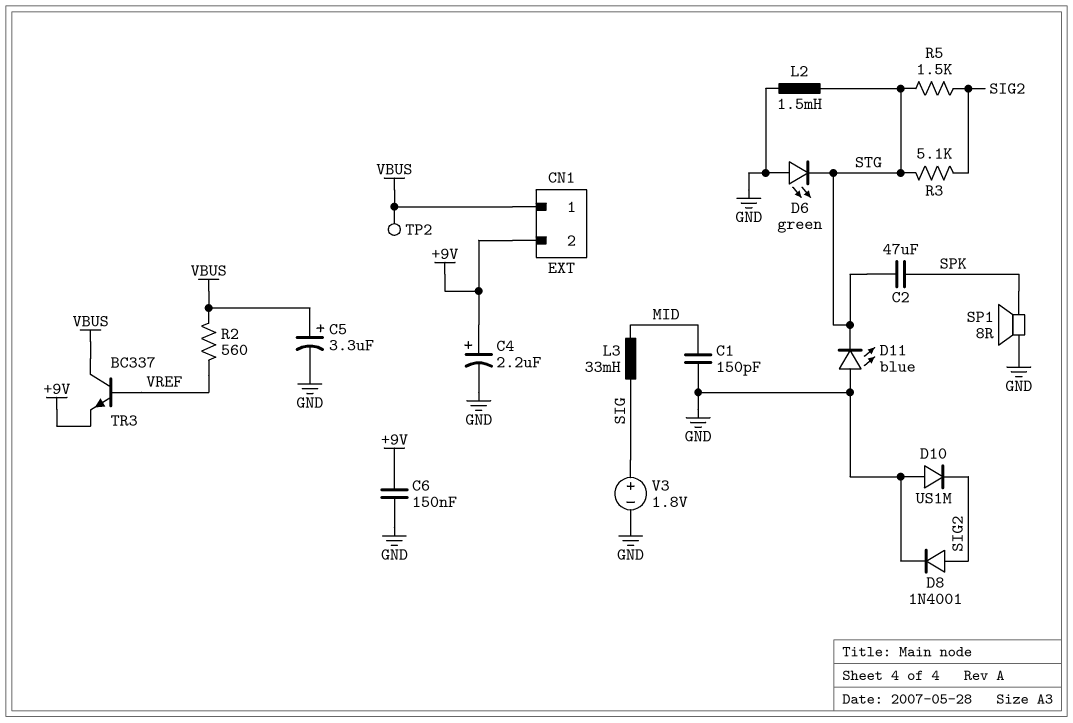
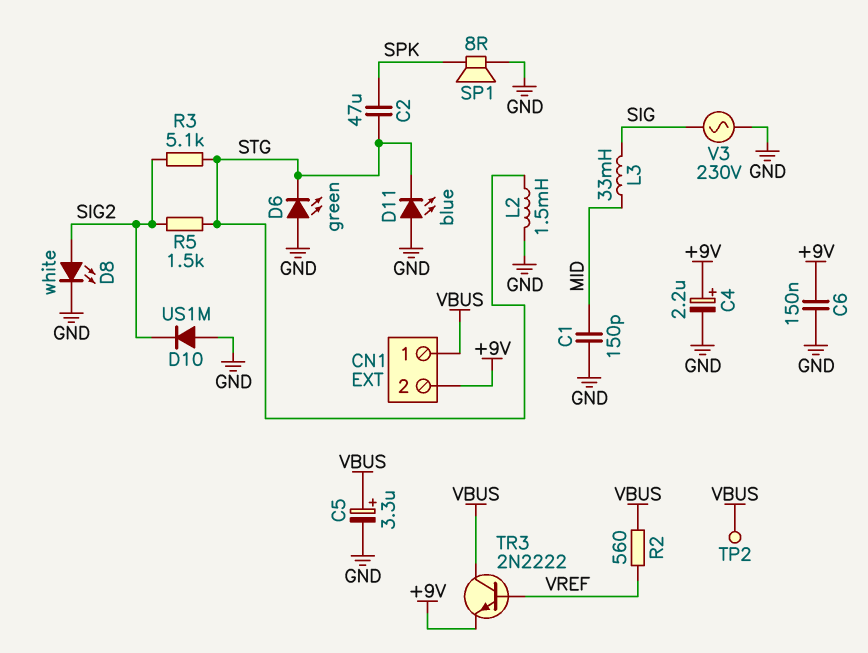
D8: diode 1N4001 (A SIG2, K GND) -> LED white (A SIG2, K GND)
TR3: NPN BC337 (B VREF, C VBUS, E +9V) -> NPN 2N2222 (B VREF, C VBUS, E +9V)
V3: 1.8V (plus SIG, minus GND) -> AC 230V (GND, SIG)

